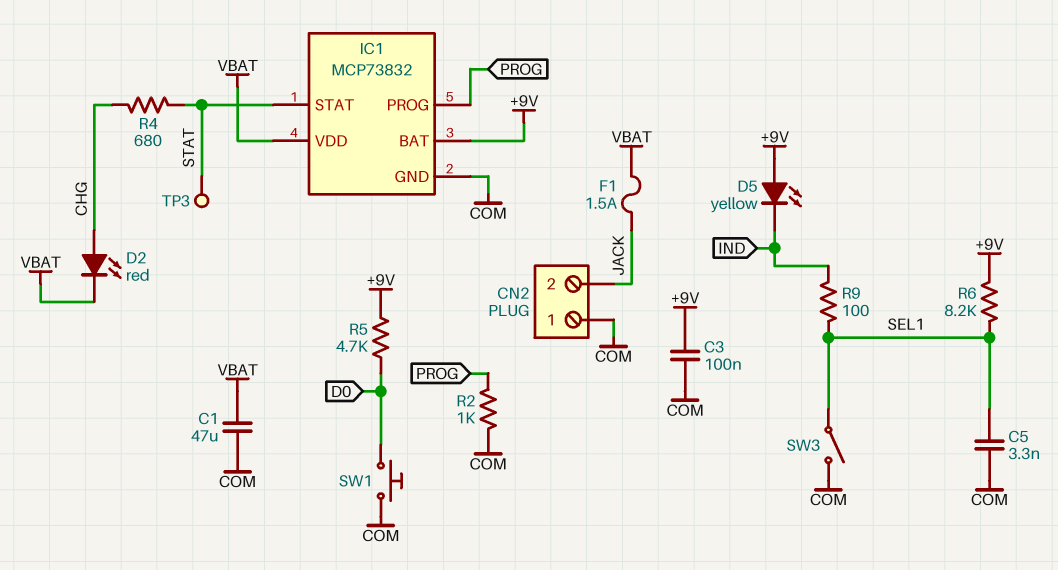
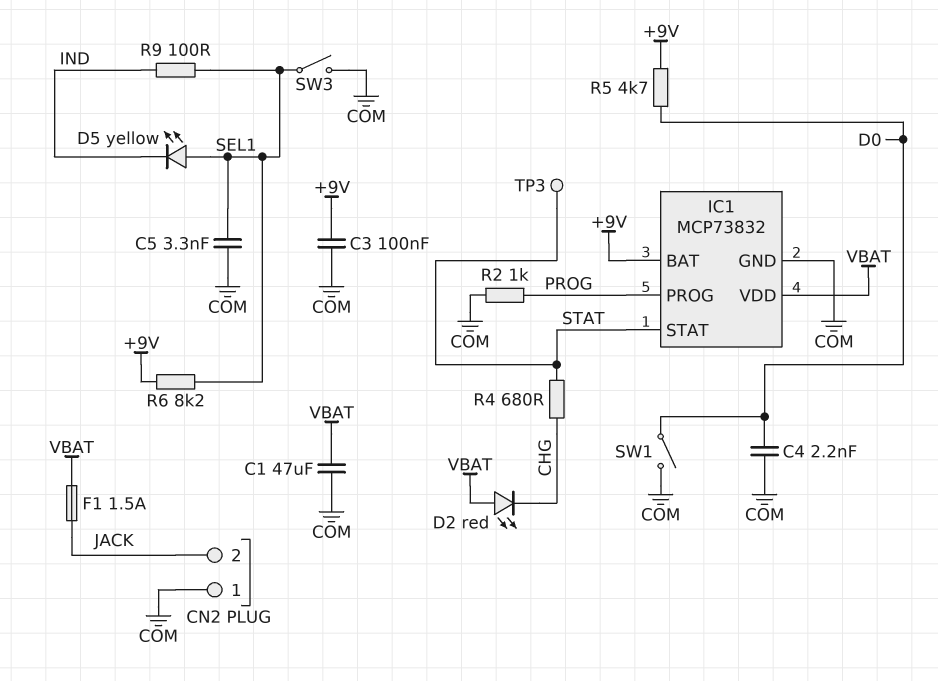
C4: none -> 2.2nF (COM, D0)
D2: LED red (A CHG, K VBAT) -> LED red (A VBAT, K CHG)
D5: LED yellow (A +9V, K IND) -> LED yellow (A SEL1, K IND)
SW1: button (COM, D0) -> switch (COM, D0)

